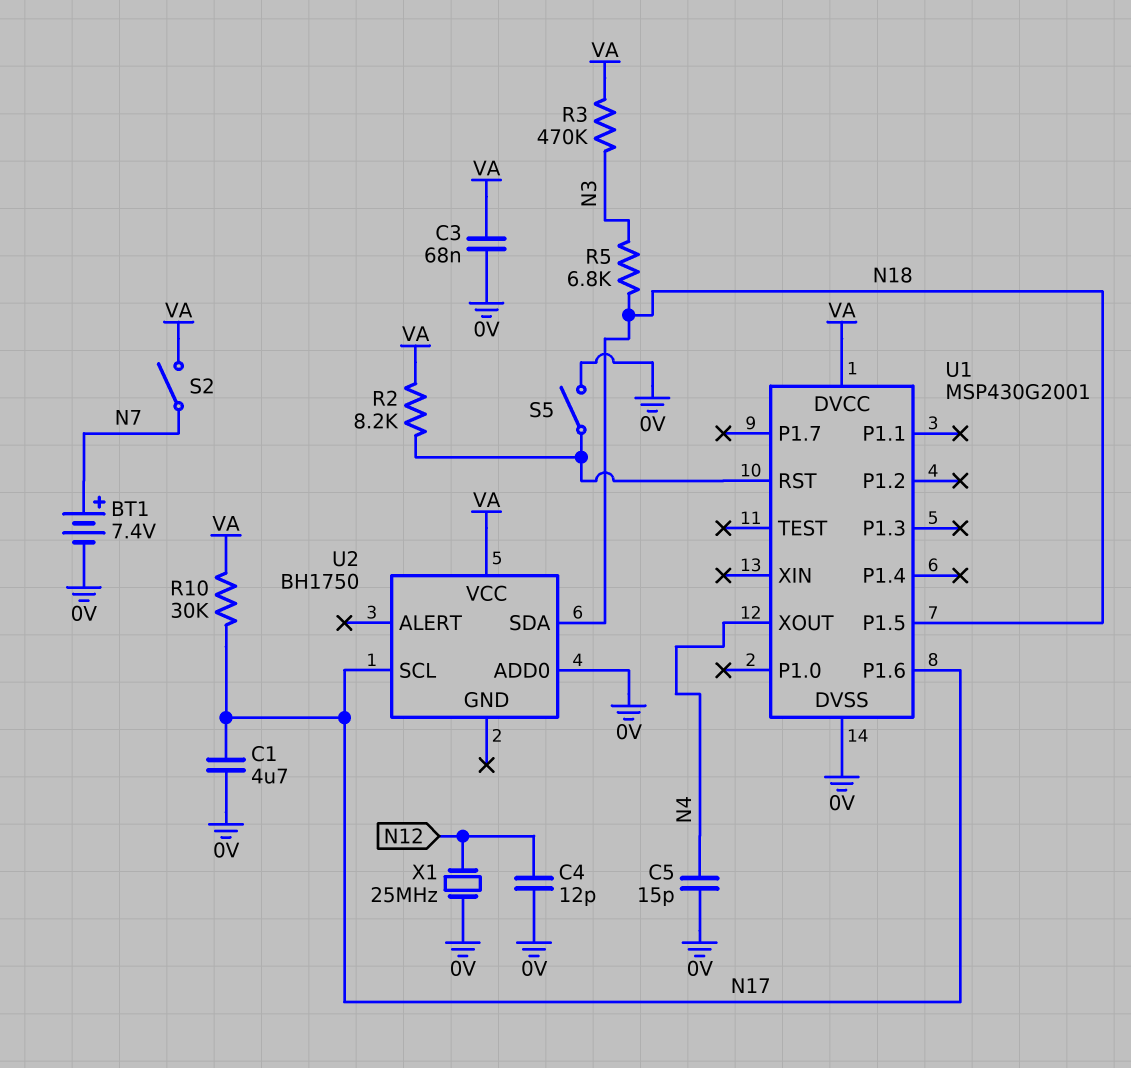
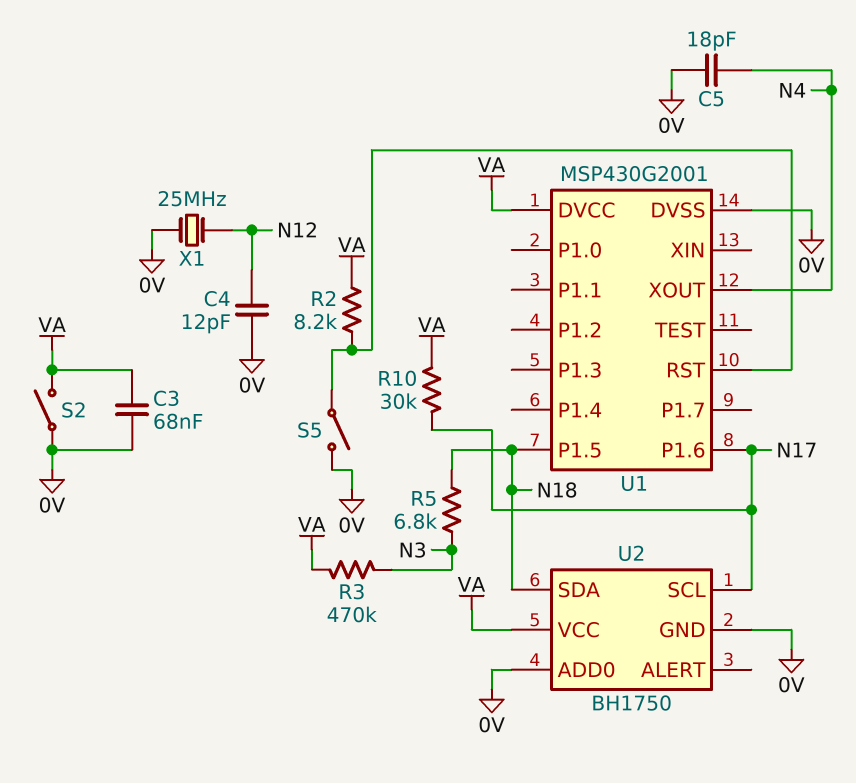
BT1: 7.4V (plus N7, minus 0V) -> none
C1: 4.7uF (0V, N17) -> none
C5: 15pF (0V, N4) -> 18pF (0V, N4)
S2: switch (N7, VA) -> switch (0V, VA)
U2 pin GND: none -> 0V

